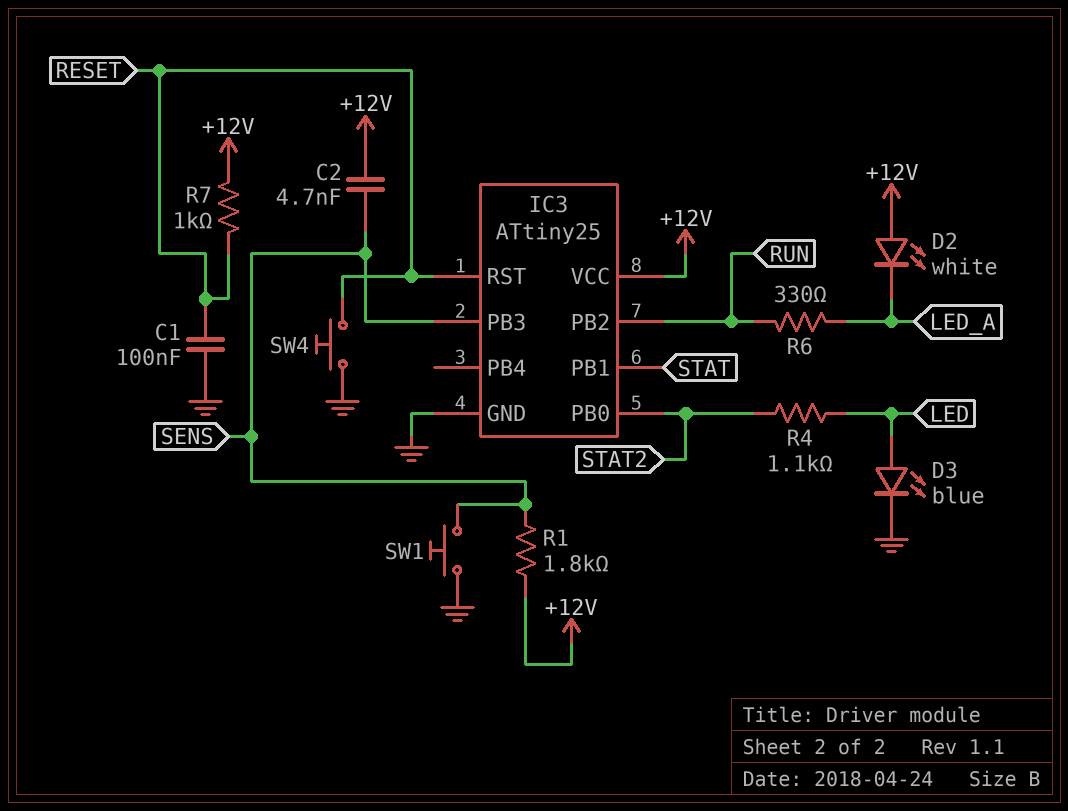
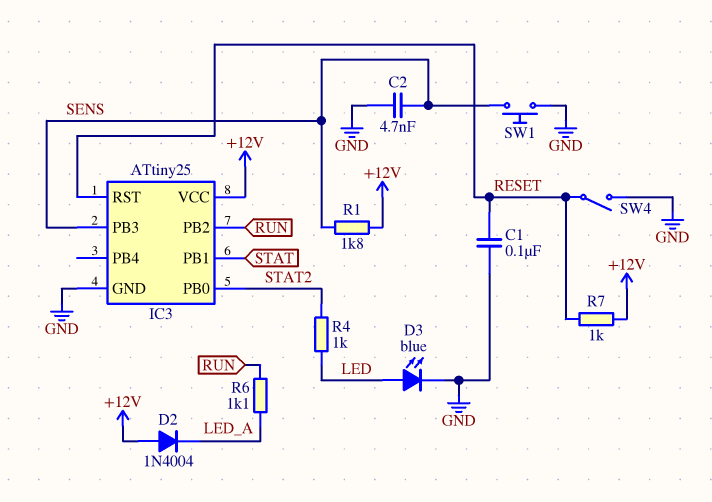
C2: 4.7nF (+12V, SENS) -> 4.7nF (GND, SENS)
D2: LED white (A +12V, K LED_A) -> diode 1N4004 (A +12V, K LED_A)
R4: 1.1k (LED, STAT2) -> 1k (LED, STAT2)
R6: 330 (LED_A, RUN) -> 1.1k (LED_A, RUN)
SW4: button (GND, RESET) -> switch (GND, RESET)

